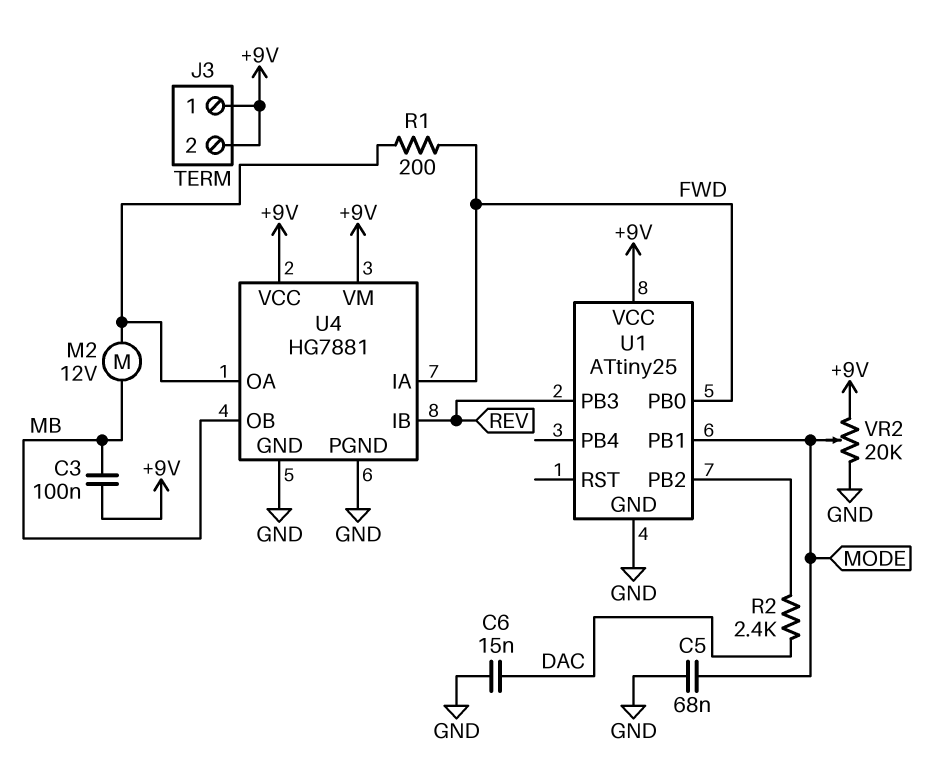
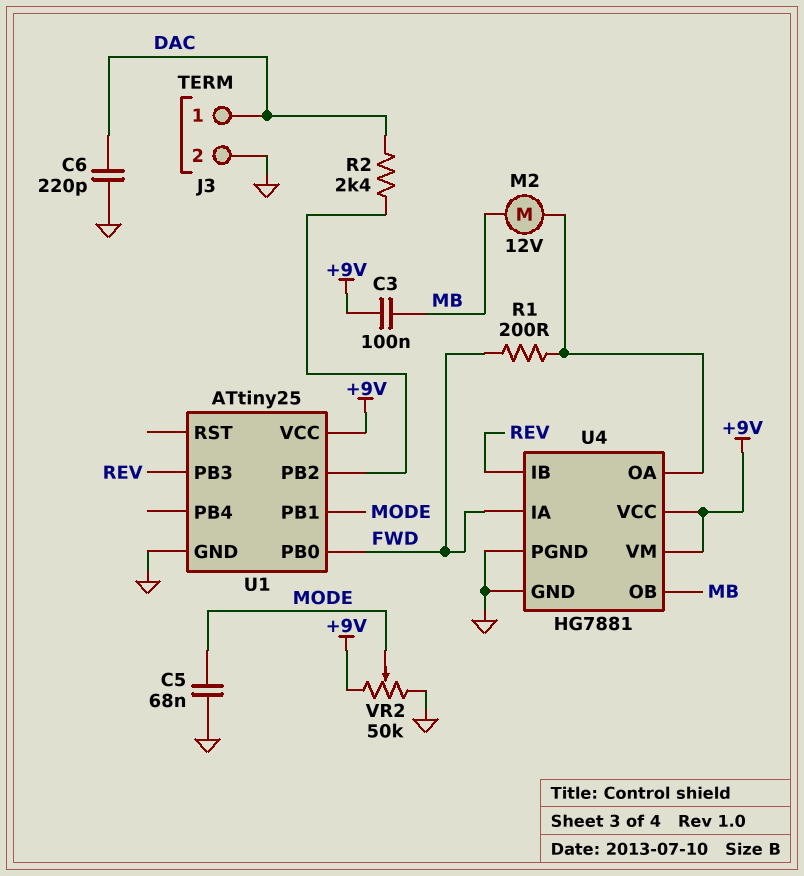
C6: 15nF (DAC, GND) -> 220pF (DAC, GND)
J3 pin 1: +9V -> DAC
J3 pin 2: +9V -> GND
VR2: 20k (+9V, GND, wiper MODE) -> 50k (+9V, GND, wiper MODE)

